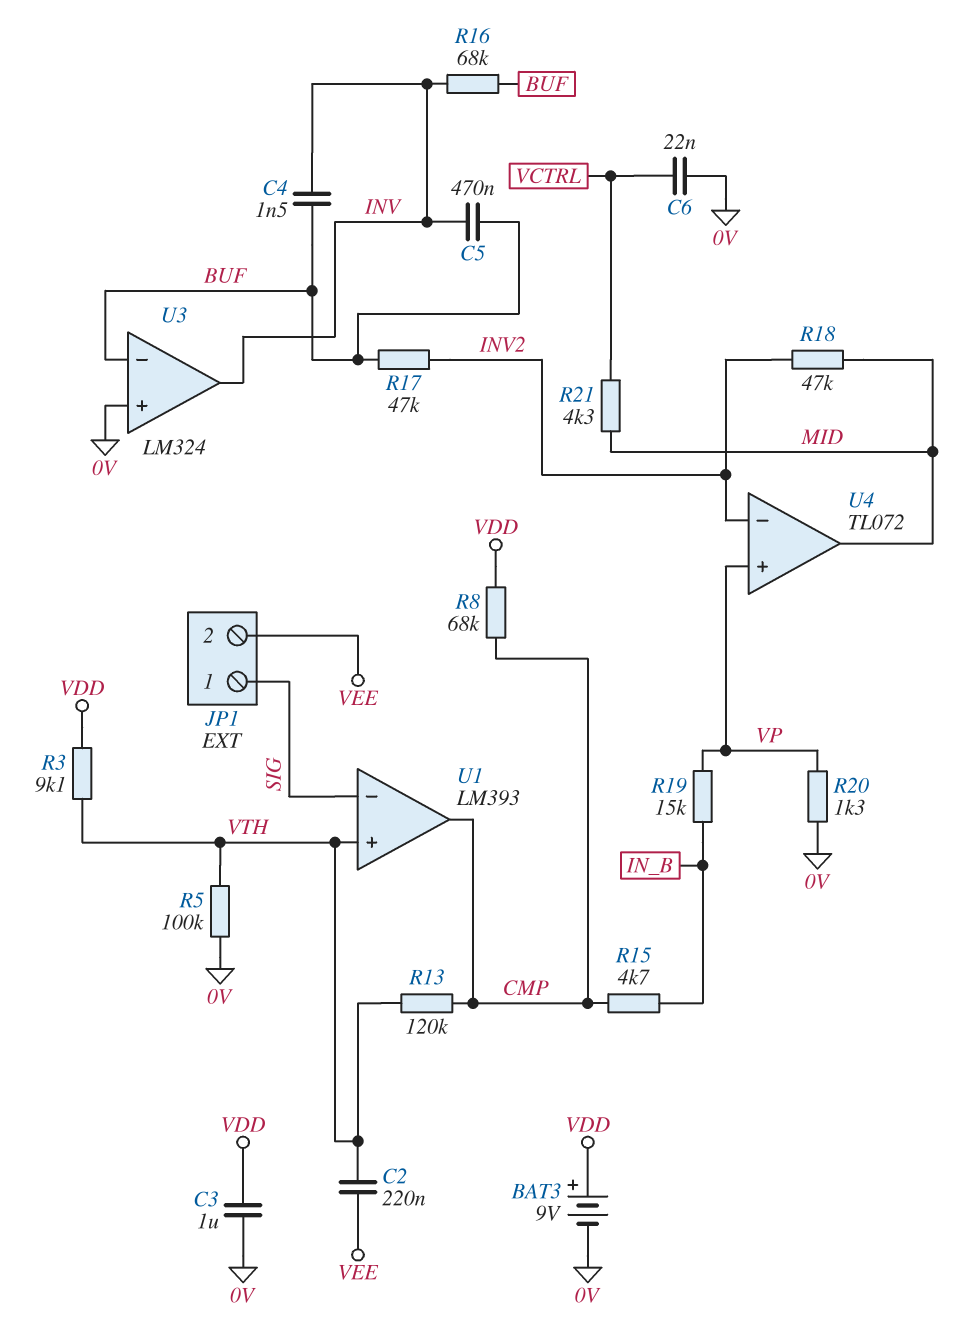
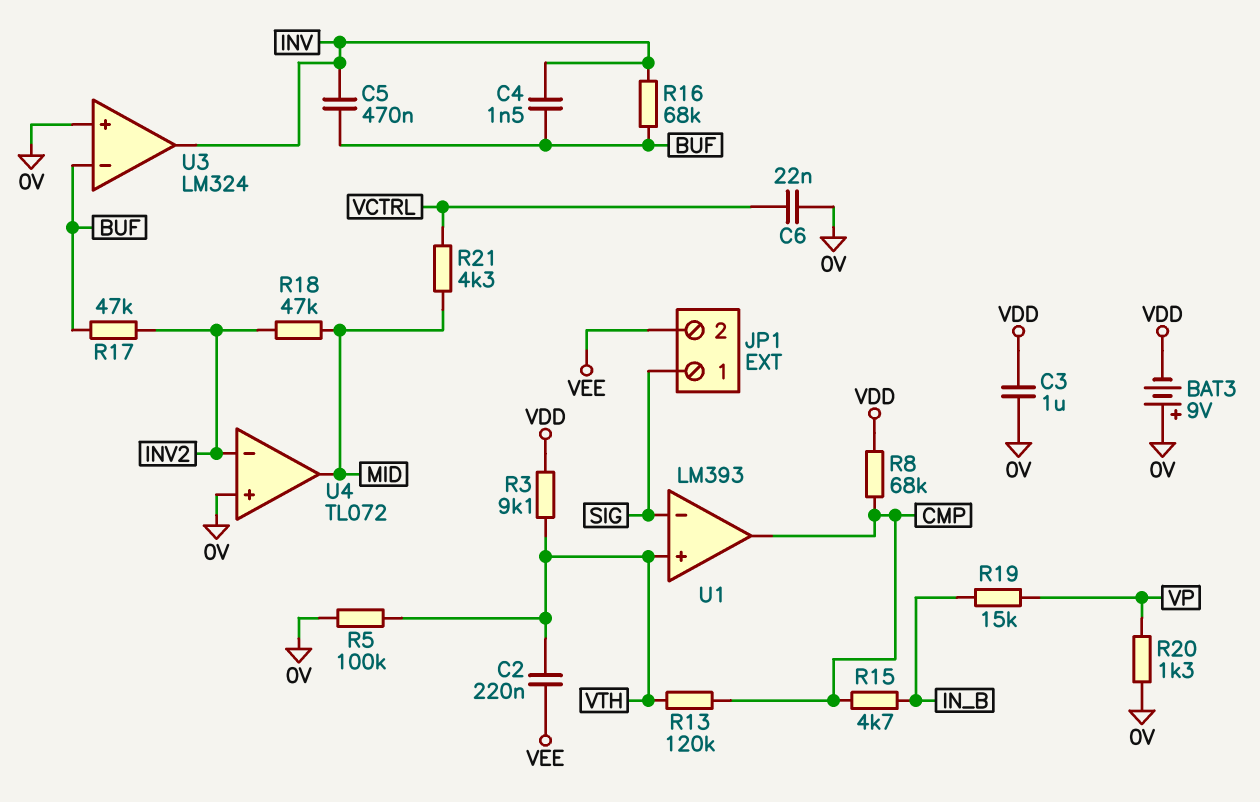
BAT3: 9V (plus VDD, minus 0V) -> 9V (plus 0V, minus VDD)
U4 pin in+: VP -> 0V

